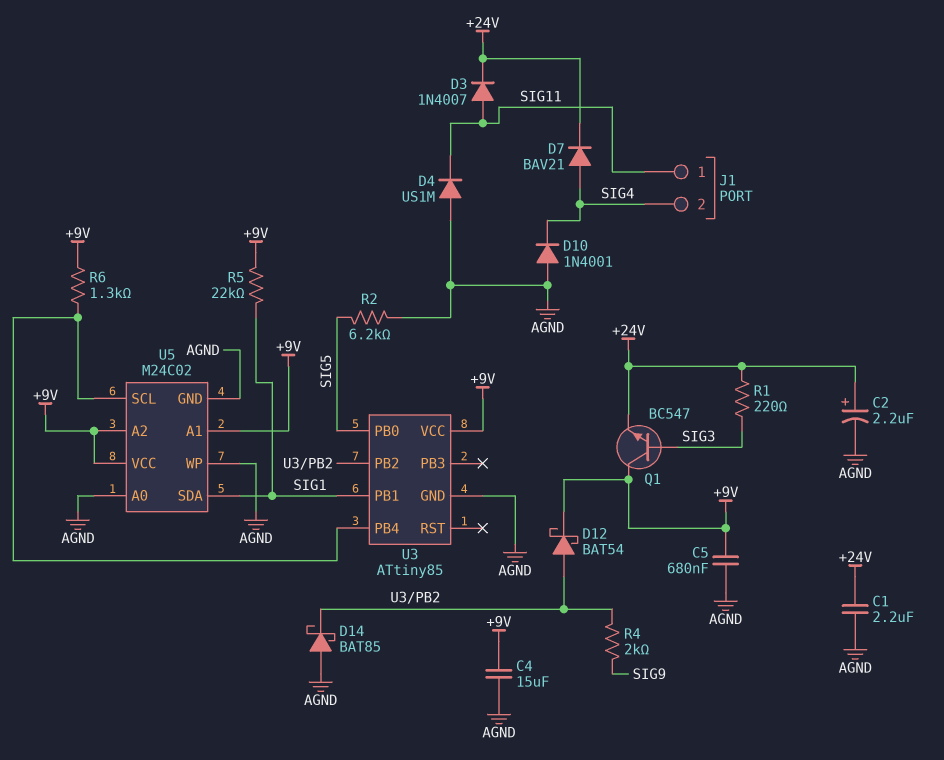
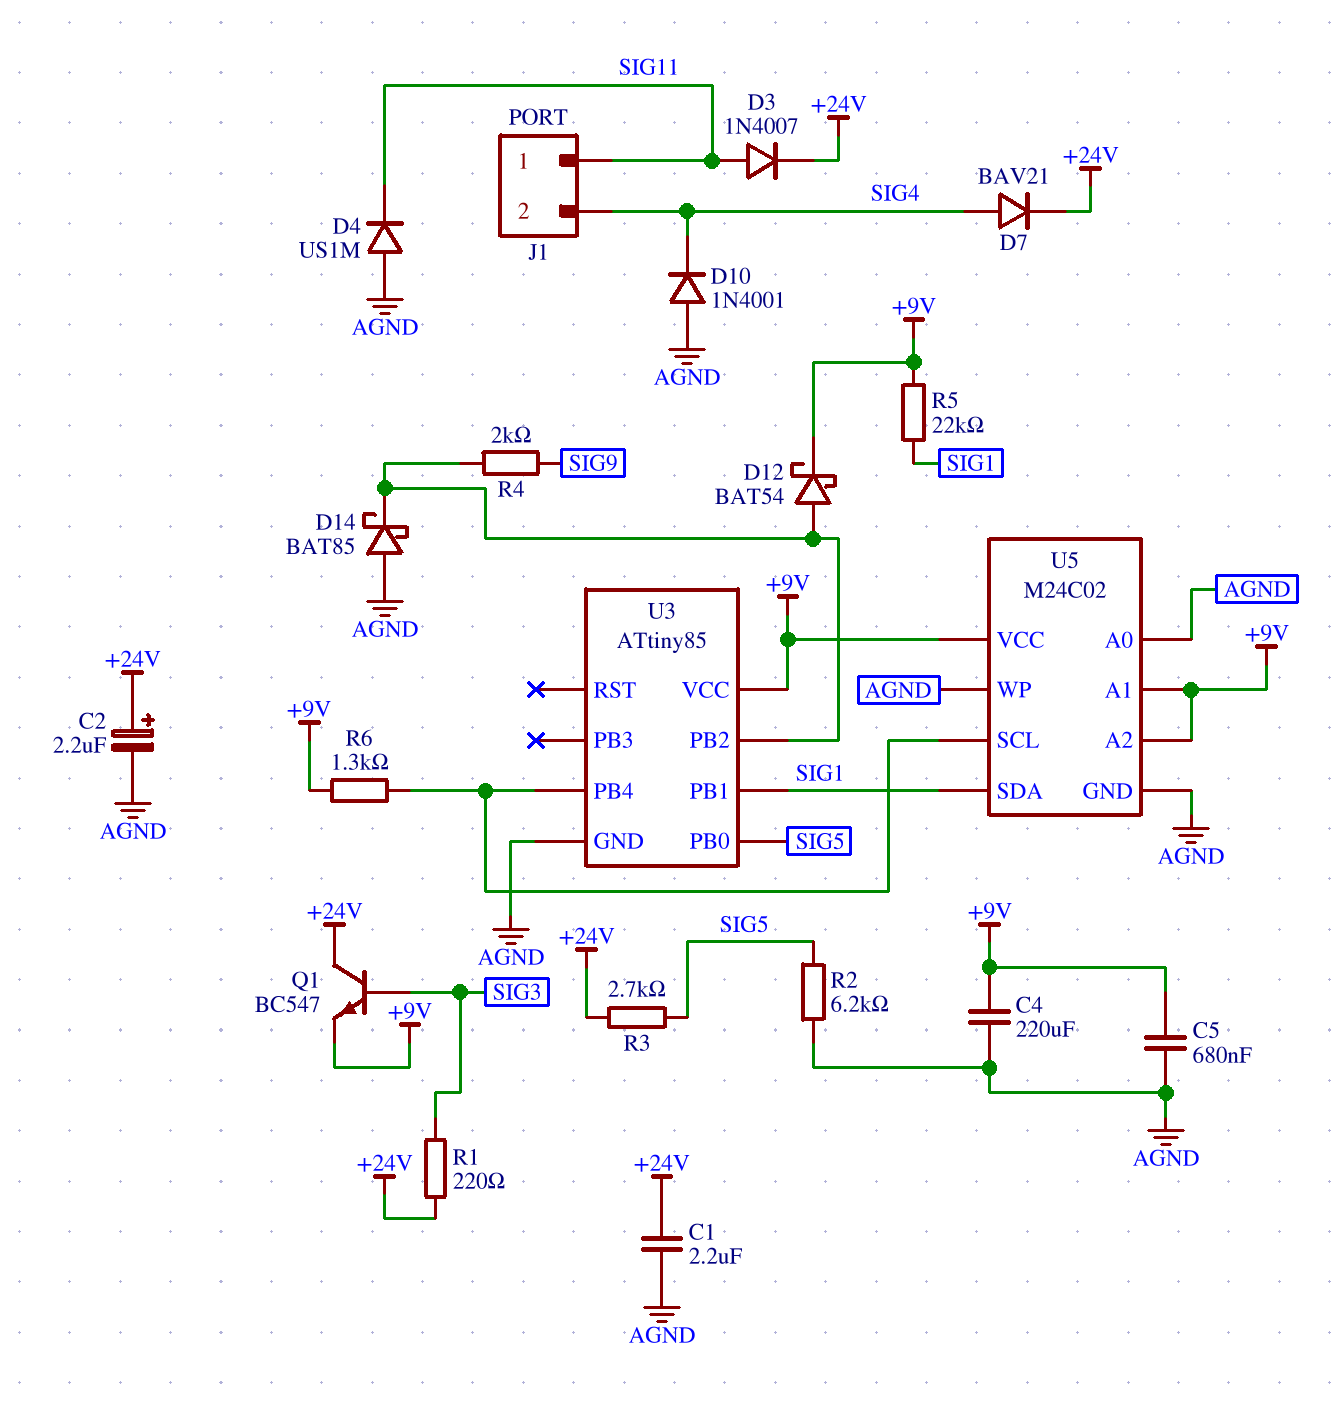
C4: 15uF (+9V, AGND) -> 220uF (+9V, AGND)
Q1: NPN BC547 (B SIG3, C +9V, E +24V) -> NPN BC547 (B SIG3, C +24V, E +9V)
R3: none -> 2.7k (+24V, SIG5)

